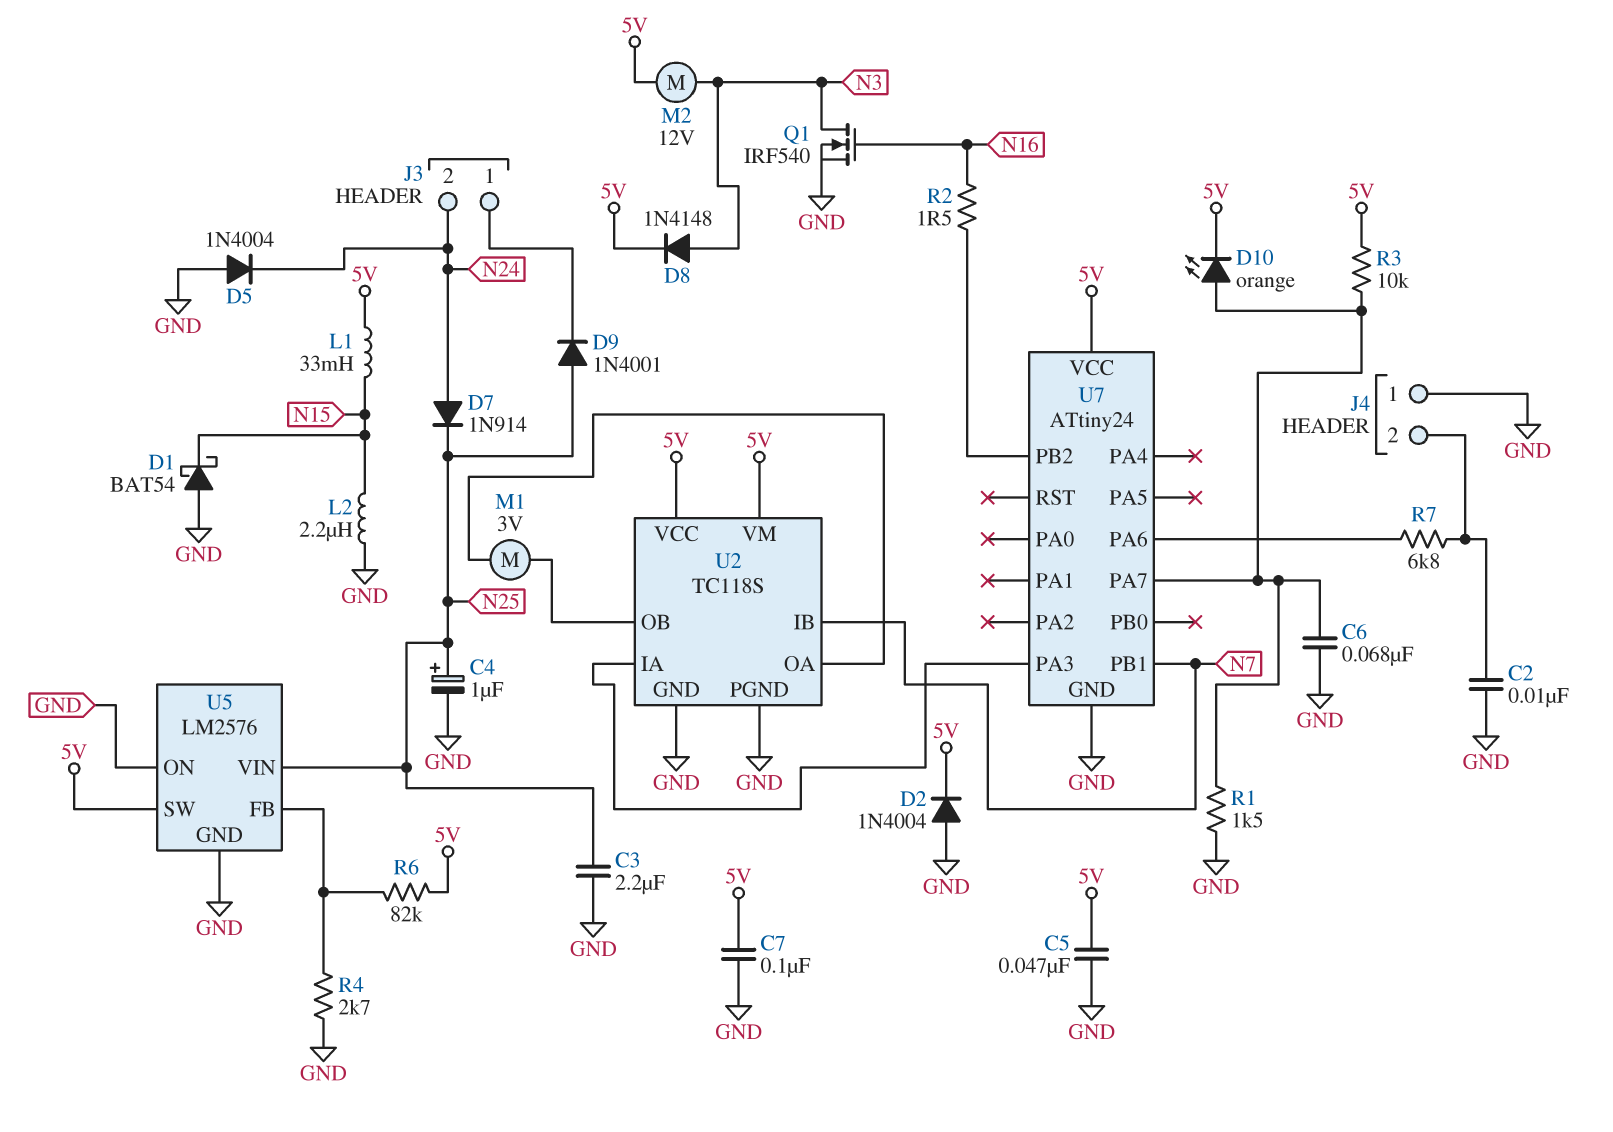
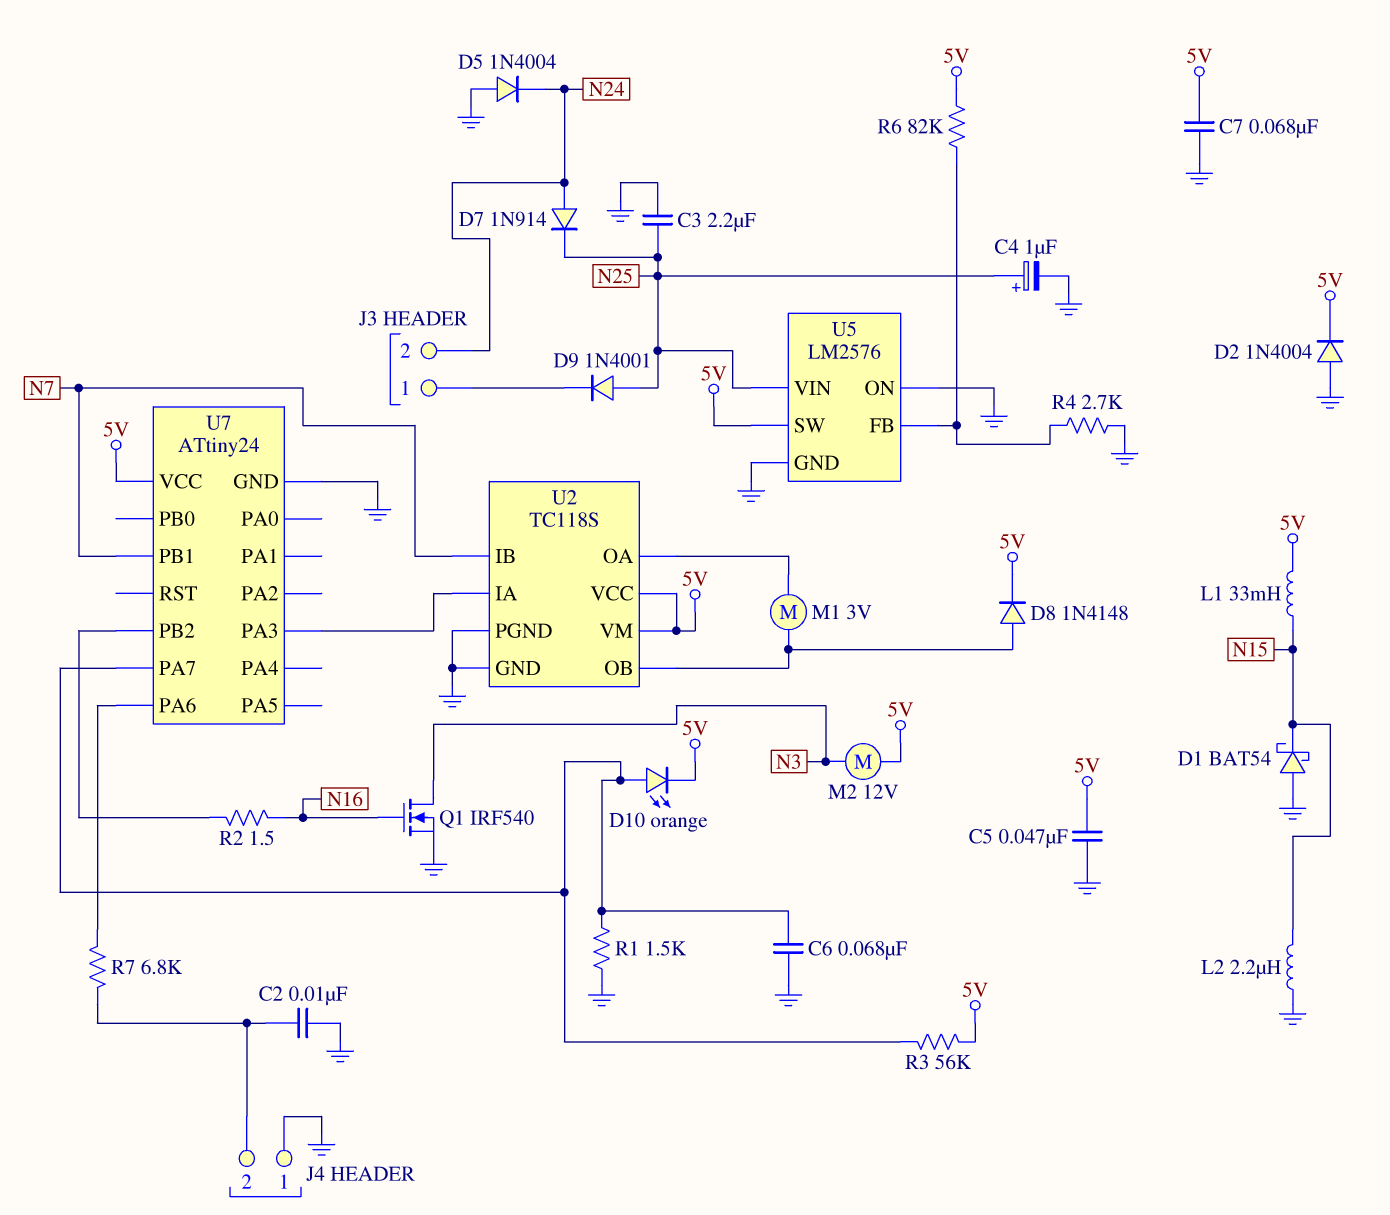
C7: 100nF (5V, GND) -> 68nF (5V, GND)
D8: diode 1N4148 (A N3, K 5V) -> diode 1N4148 (A U2/OB, K 5V)
R3: 10k (5V, U7/PA7) -> 56k (5V, U7/PA7)

